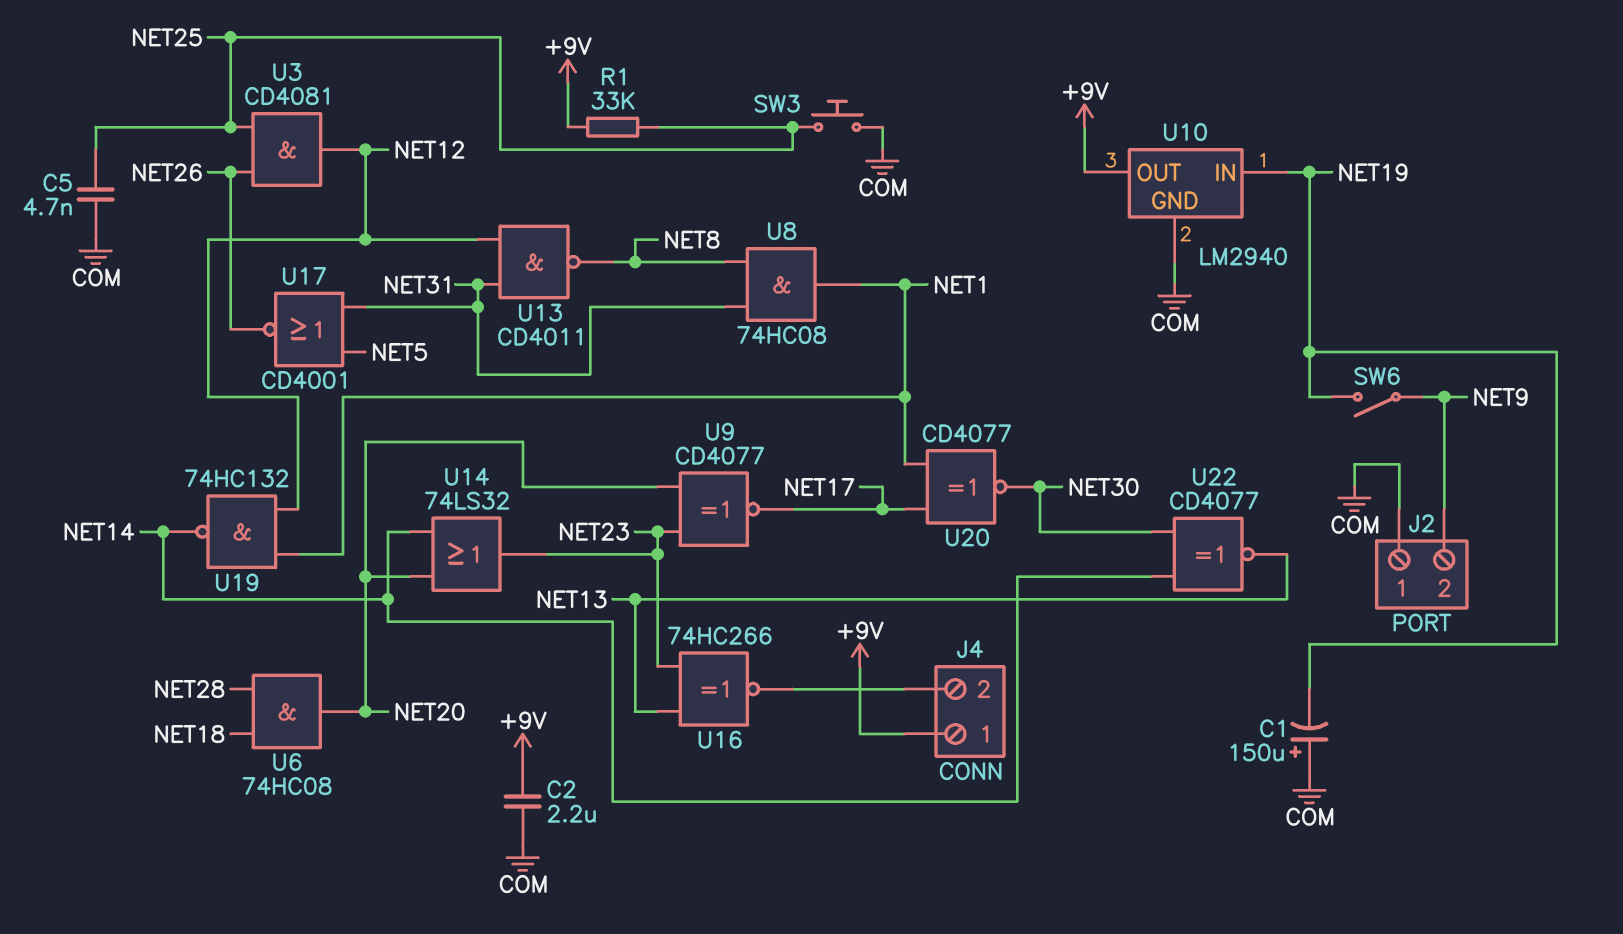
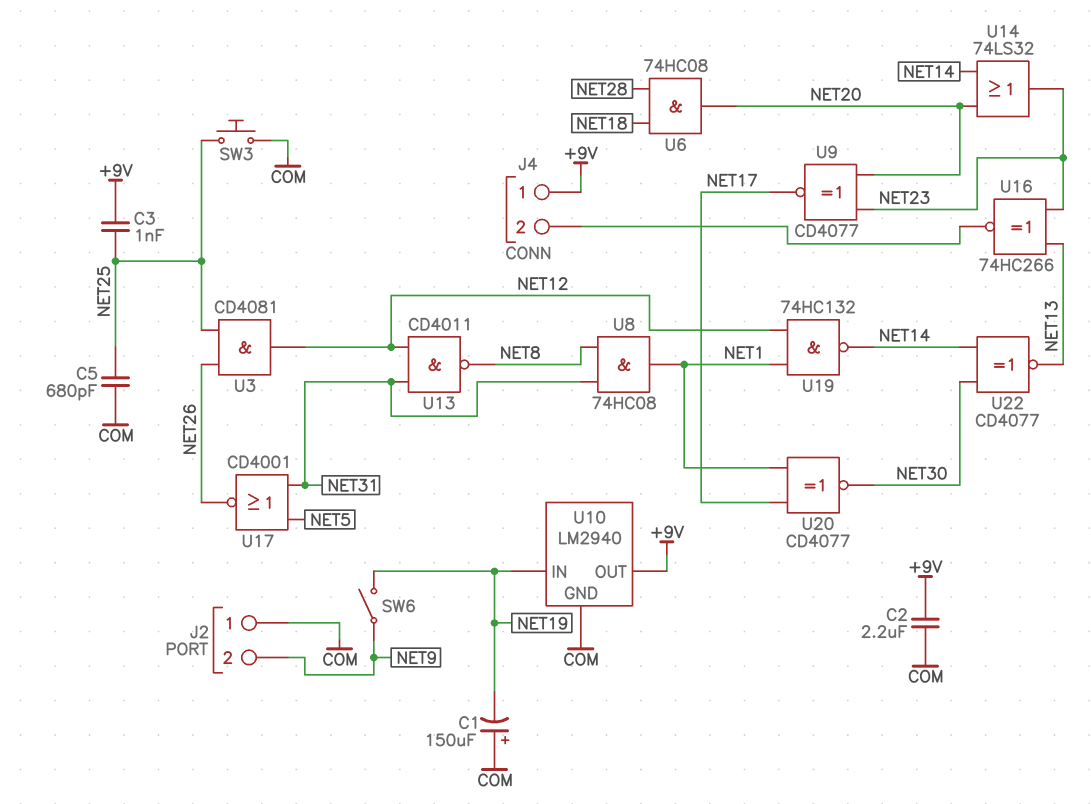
C3: none -> 1nF (+9V, NET25)
C5: 4.7nF (COM, NET25) -> 680pF (COM, NET25)
R1: 33k (+9V, NET25) -> none

